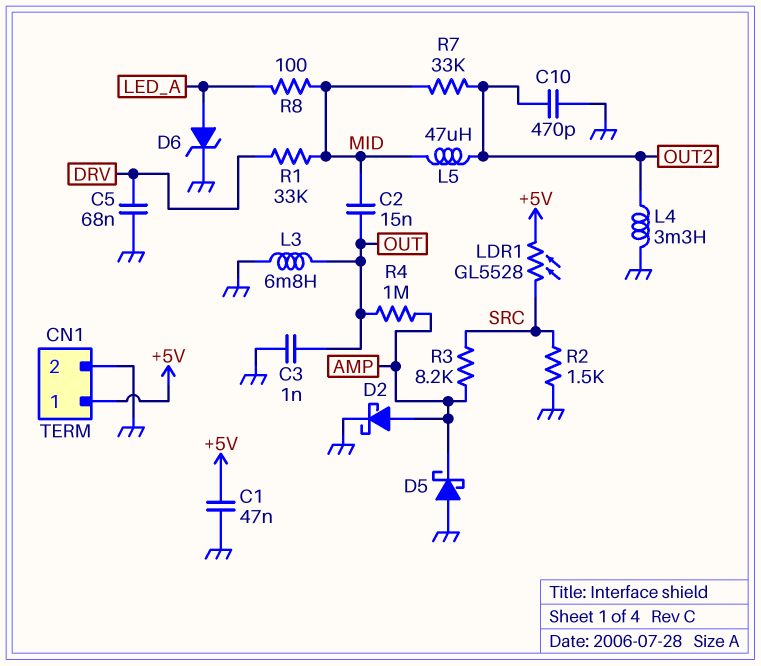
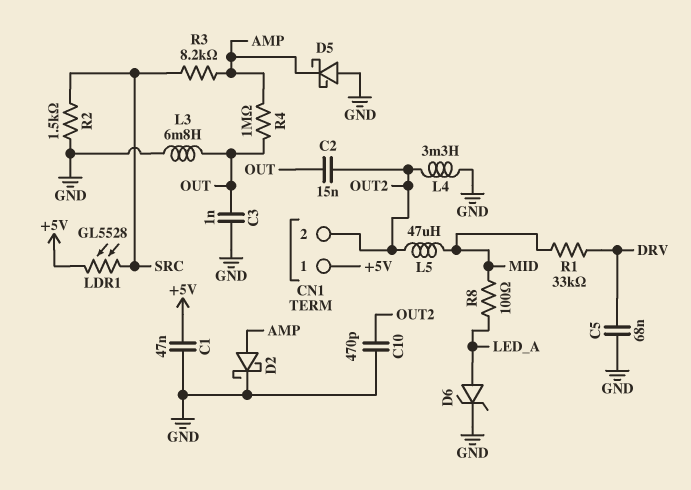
C2: 15nF (MID, OUT) -> 15nF (OUT, OUT2)
CN1 pin 2: GND -> OUT2
R7: 33k (MID, OUT2) -> none

